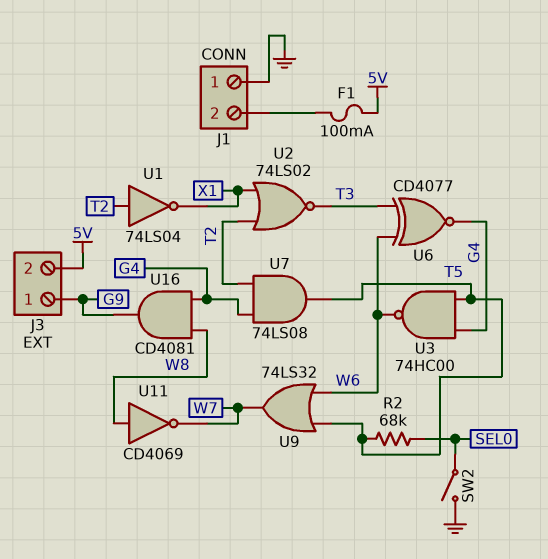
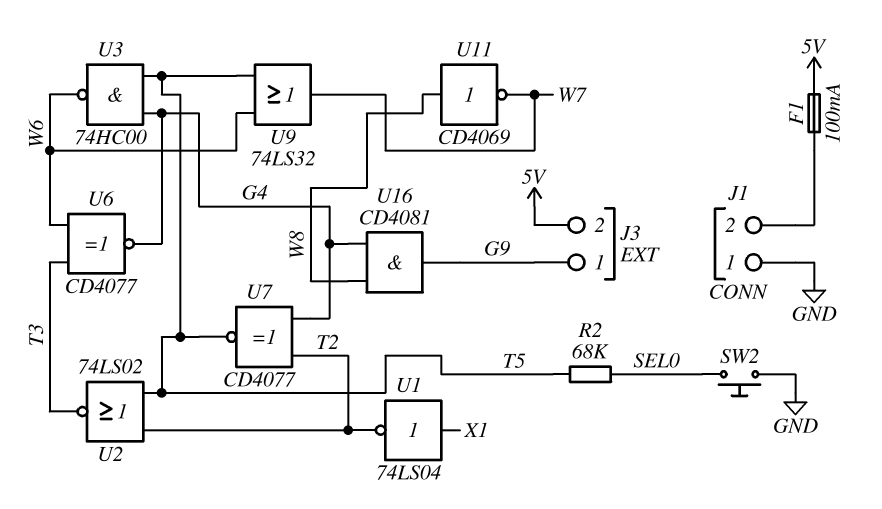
SW2: switch (GND, SEL0) -> button (GND, SEL0)
U1: NOT 74LS04 (in T2, out X1) -> NOT 74LS04 (in X1, out T2)
U2: NOR 74LS02 (in T2, in X1, out T3) -> NOR 74LS02 (in T2, in T5, out T3)
U7: AND 74LS08 (in G4, in T2, out T5) -> XNOR CD4077 (in G4, in T2, out T5)

